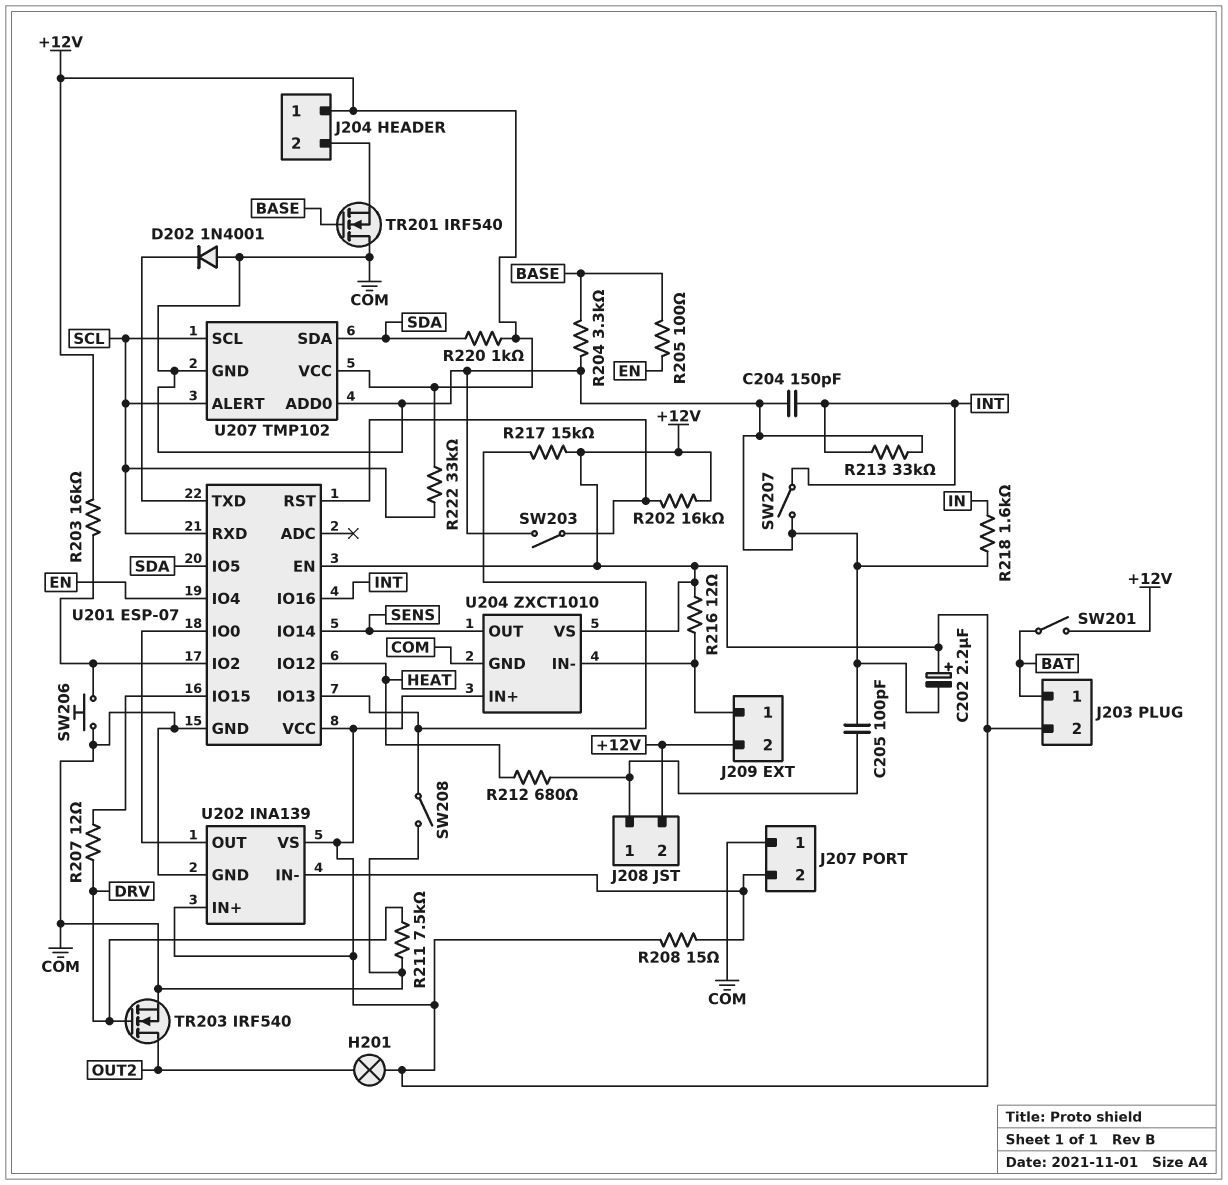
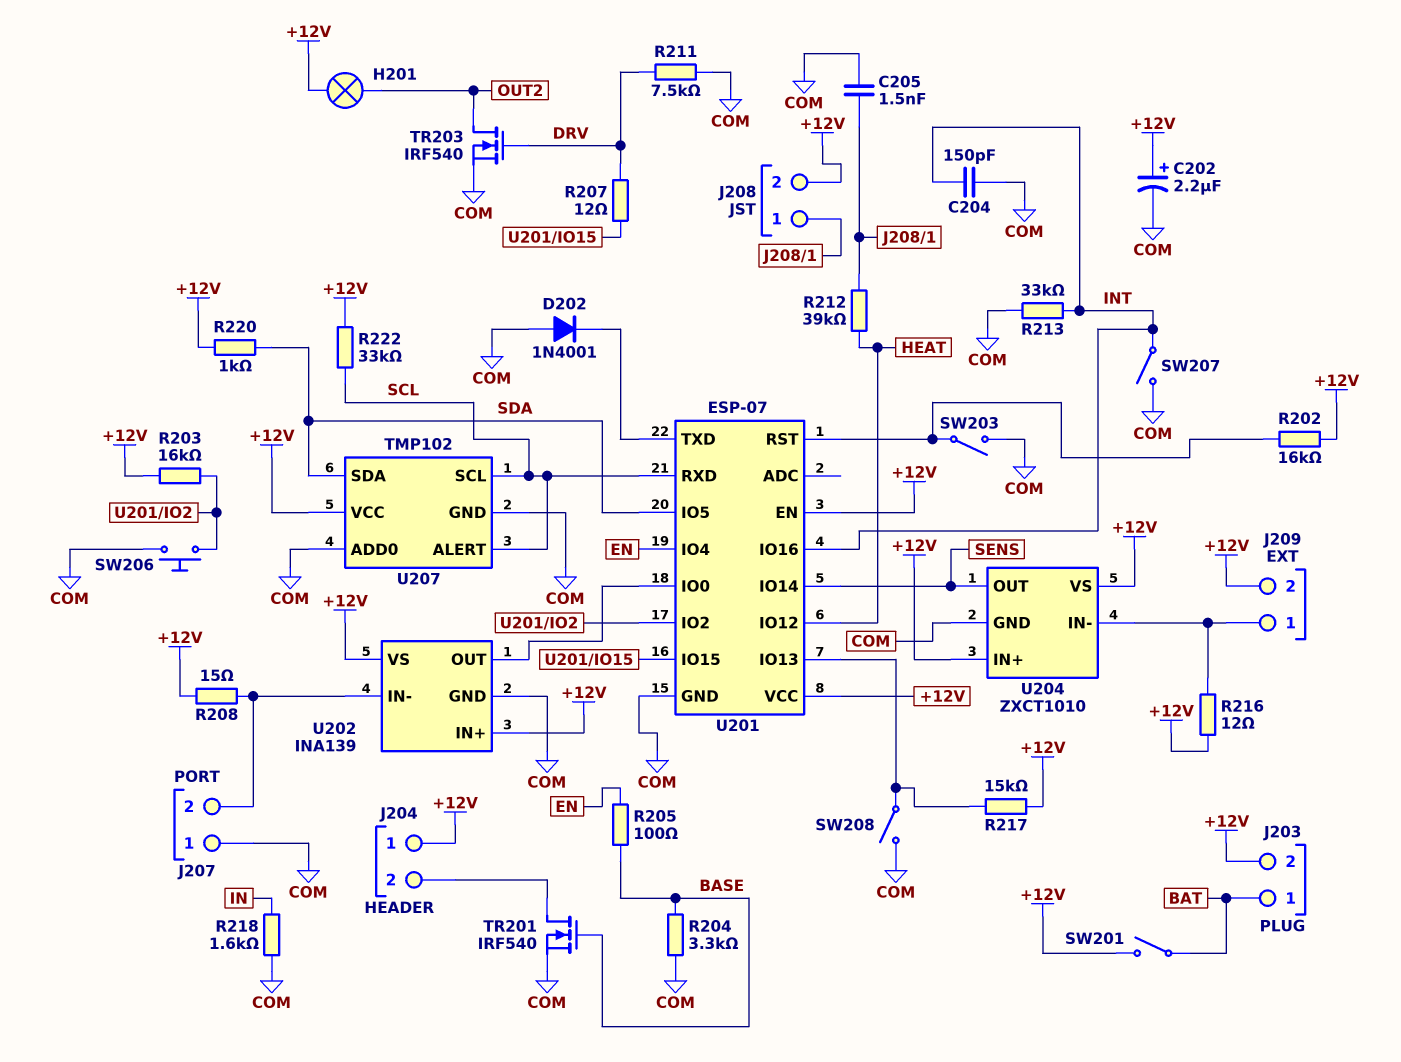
C205: 100pF (COM, J208/1) -> 1.5nF (COM, J208/1)
R212: 680 (HEAT, J208/1) -> 39k (HEAT, J208/1)
TR201: NMOS IRF540 (G BASE, D COM, S J204/2) -> NMOS IRF540 (G BASE, D J204/2, S COM)

